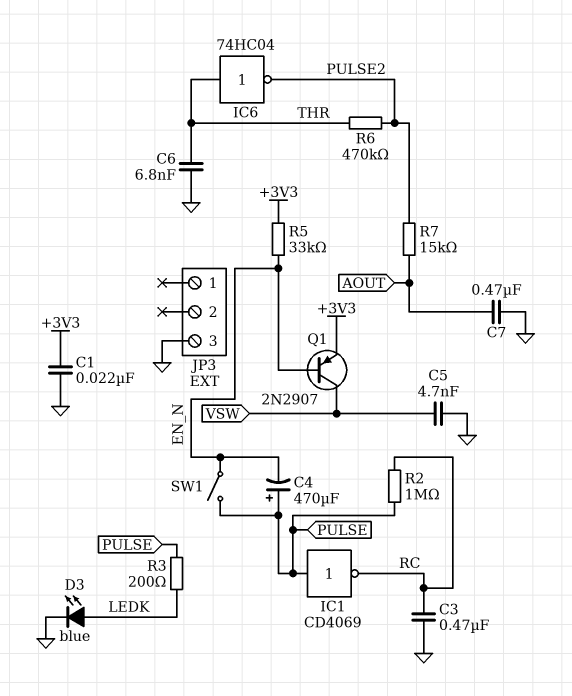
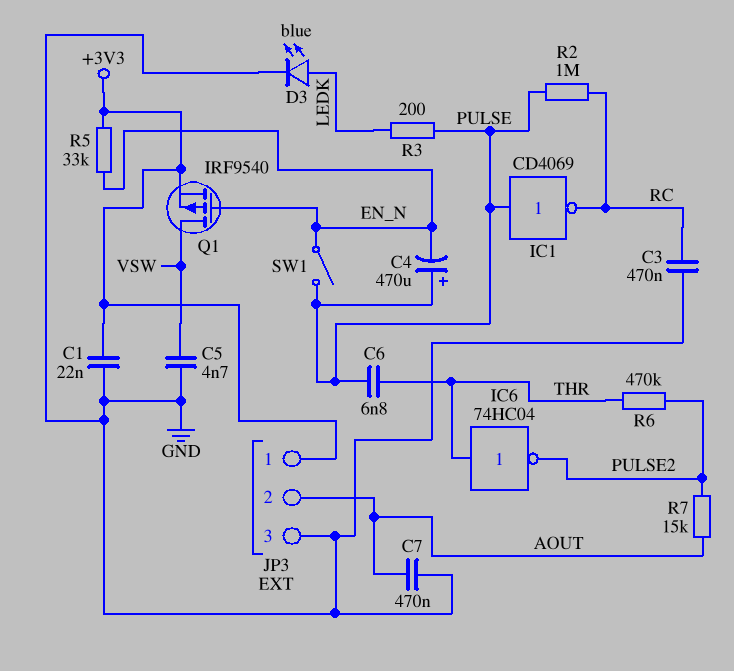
C6: 6.8nF (GND, THR) -> 6.8nF (PULSE, THR)
JP3 pin 1: none -> +3V3
JP3 pin 2: none -> AOUT
Q1: PNP 2N2907 (B EN_N, C VSW, E +3V3) -> PMOS IRF9540 (G EN_N, D VSW, S +3V3)

